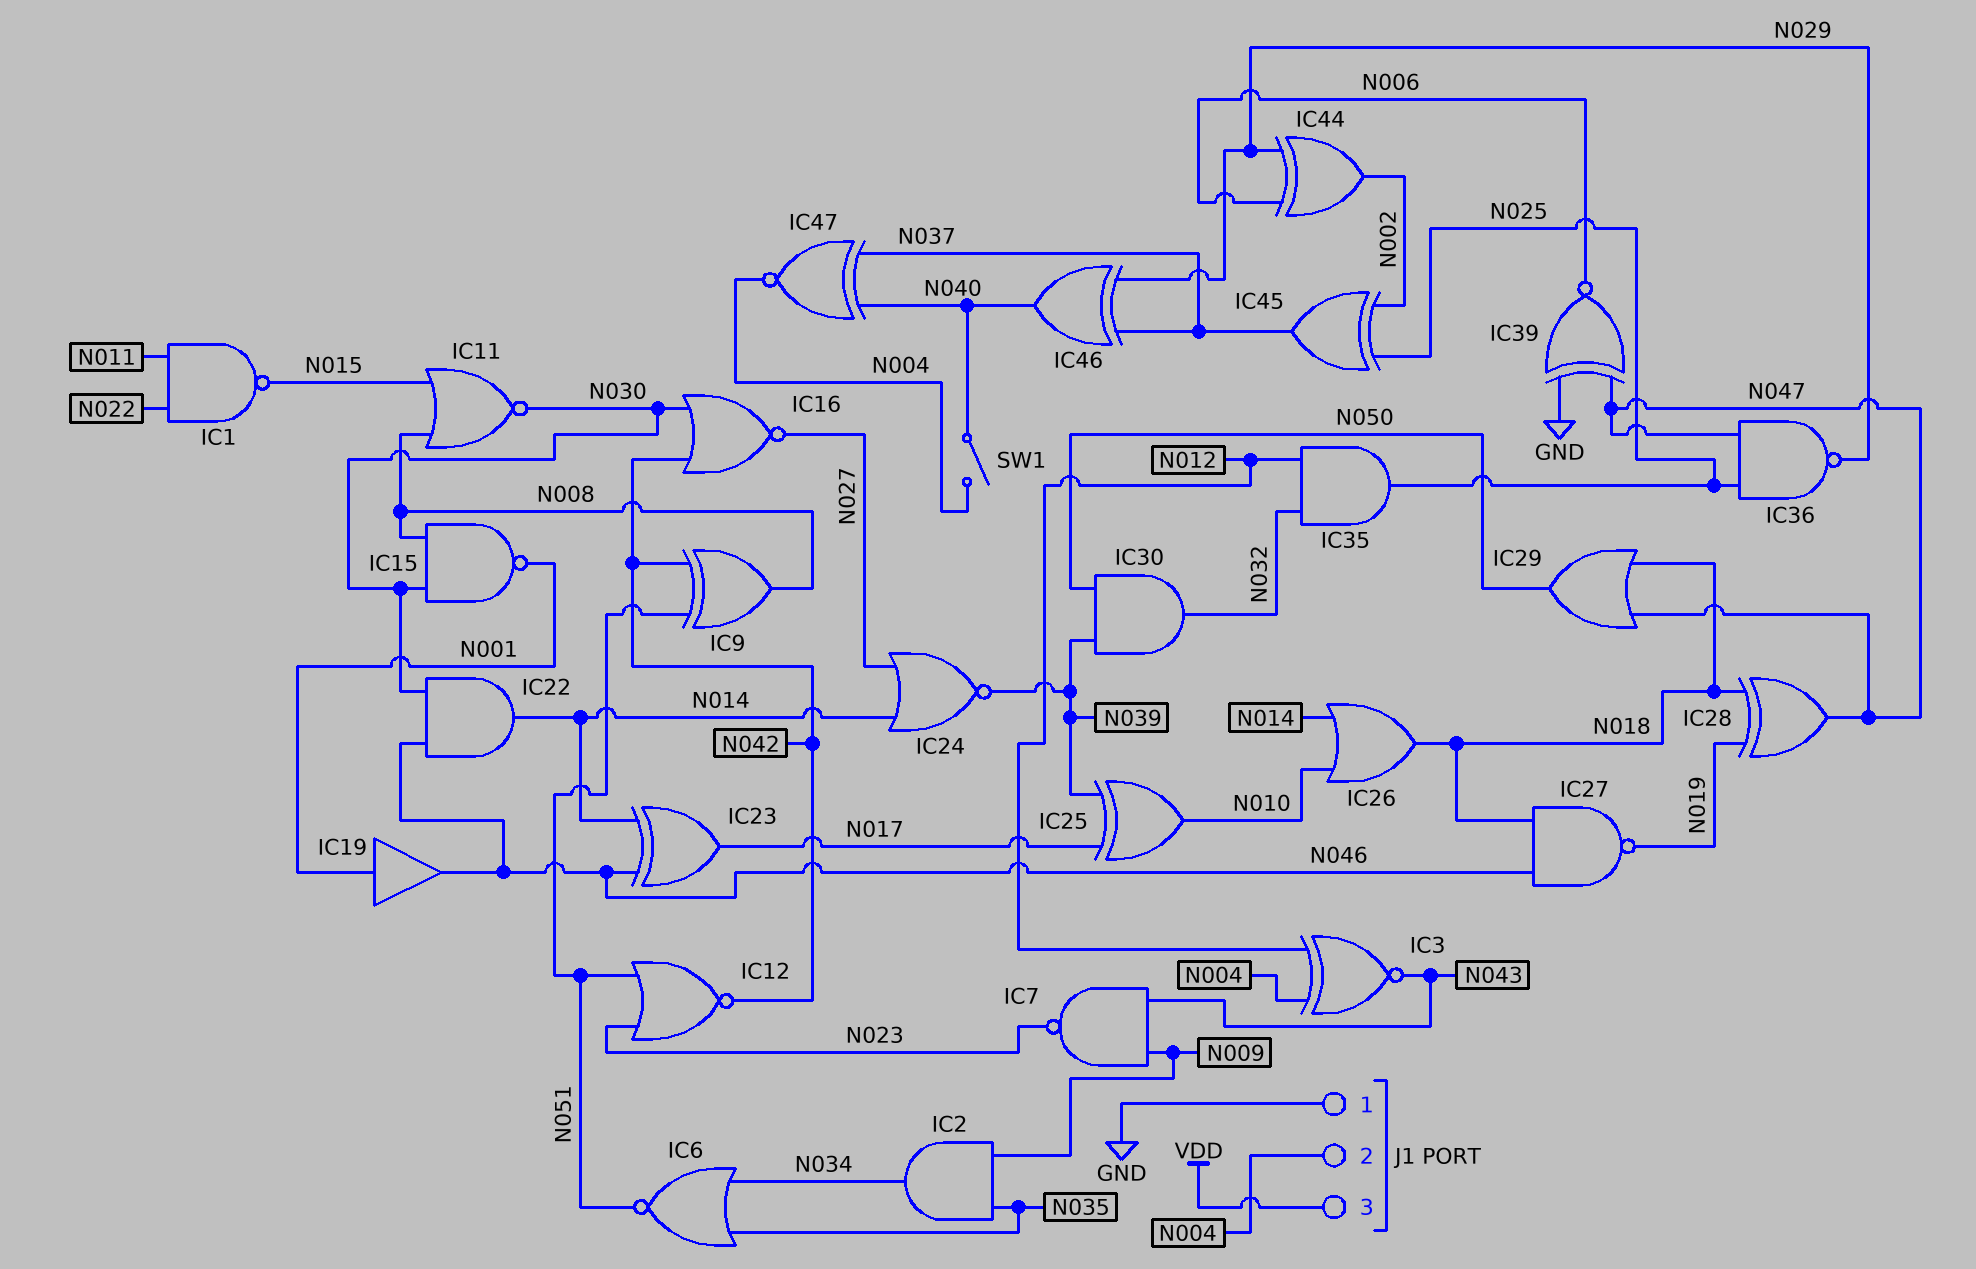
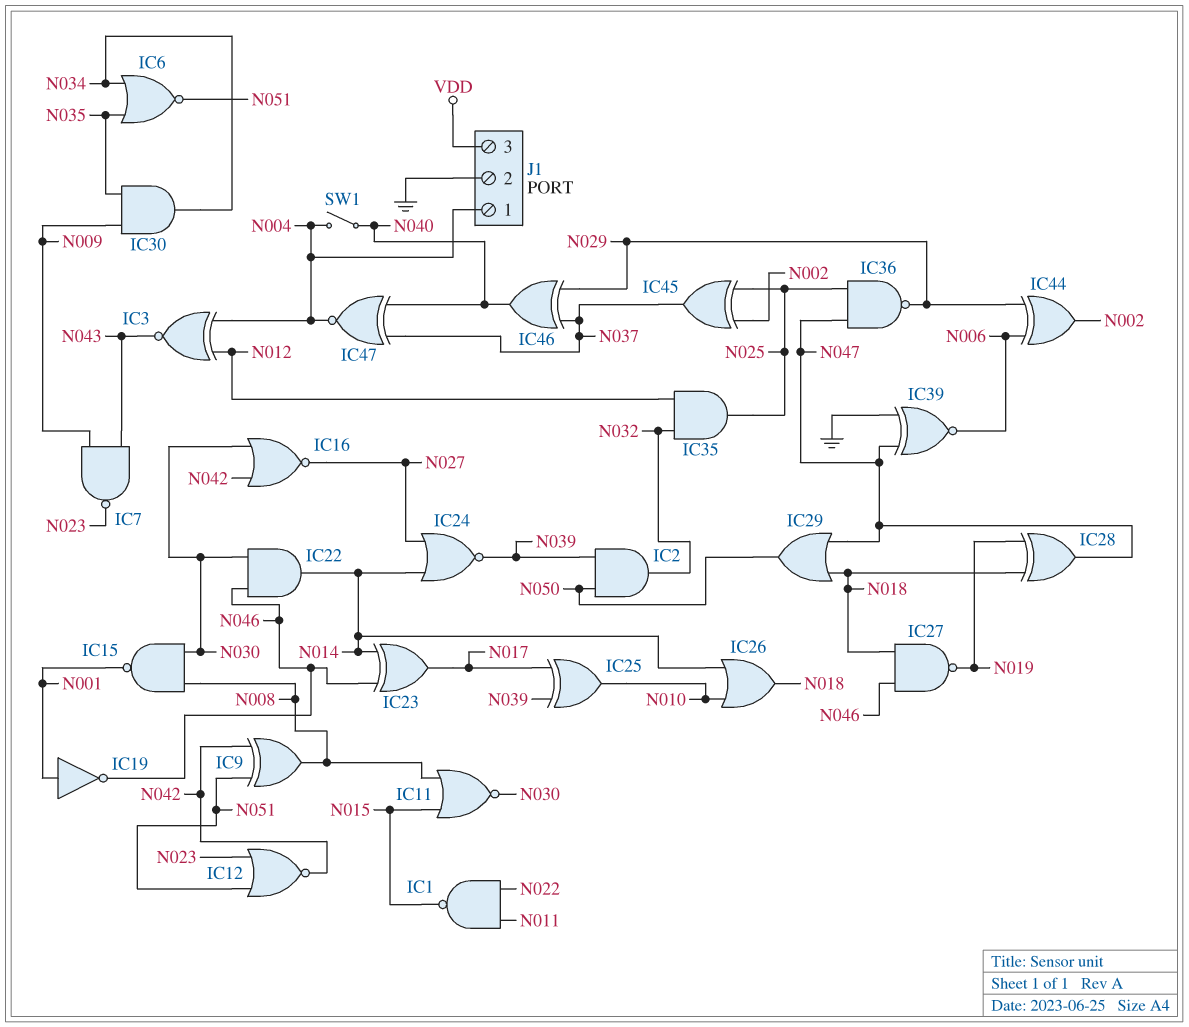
IC2: AND (in N009, in N035, out N034) -> AND (in N039, in N050, out N032)
IC19: buffer (in N001, out N046) -> NOT (in N001, out N046)
IC30: AND (in N039, in N050, out N032) -> AND (in N009, in N035, out N034)
J1 pin 1: GND -> N004
J1 pin 2: N004 -> GND

